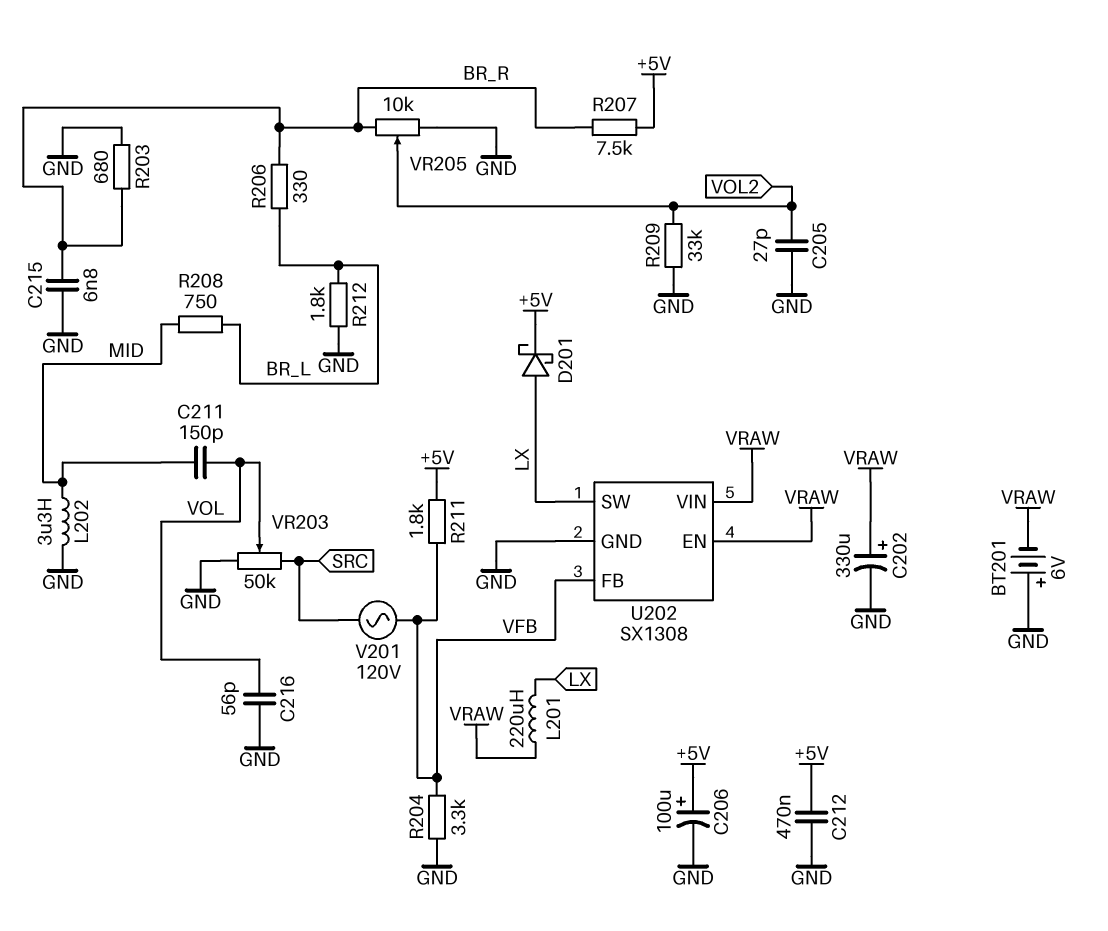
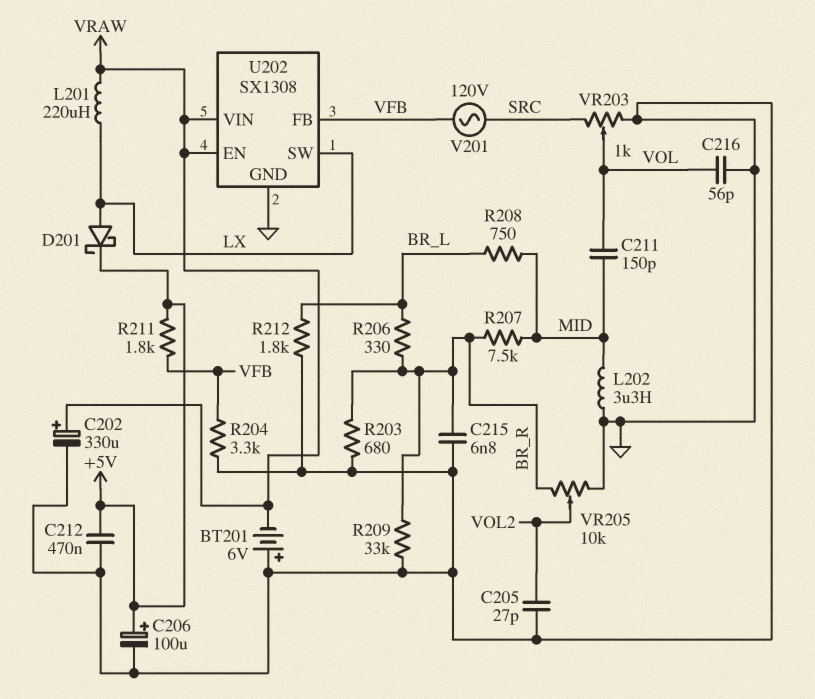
R207: 7.5k (+5V, BR_R) -> 7.5k (BR_R, MID)
R209: 33k (GND, VOL2) -> 33k (BR_R, GND)
VR203: 50k (GND, SRC, wiper VOL) -> 1k (GND, SRC, wiper VOL)

